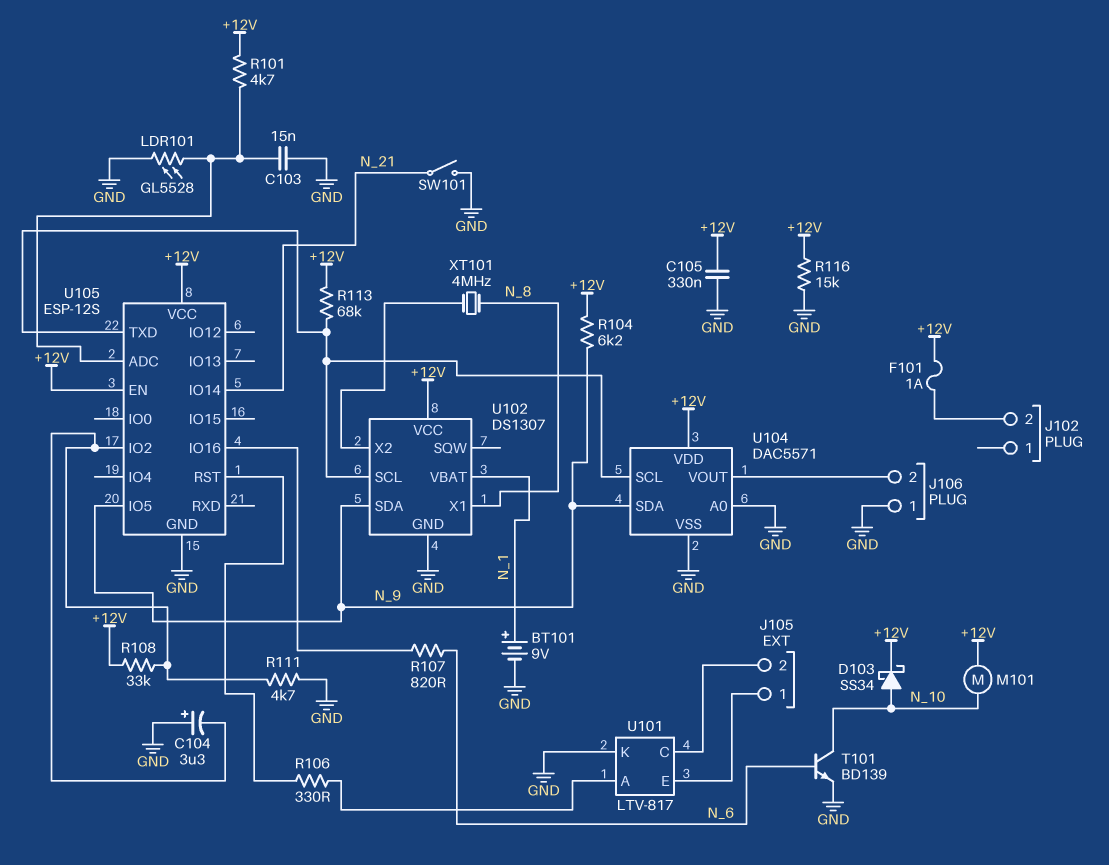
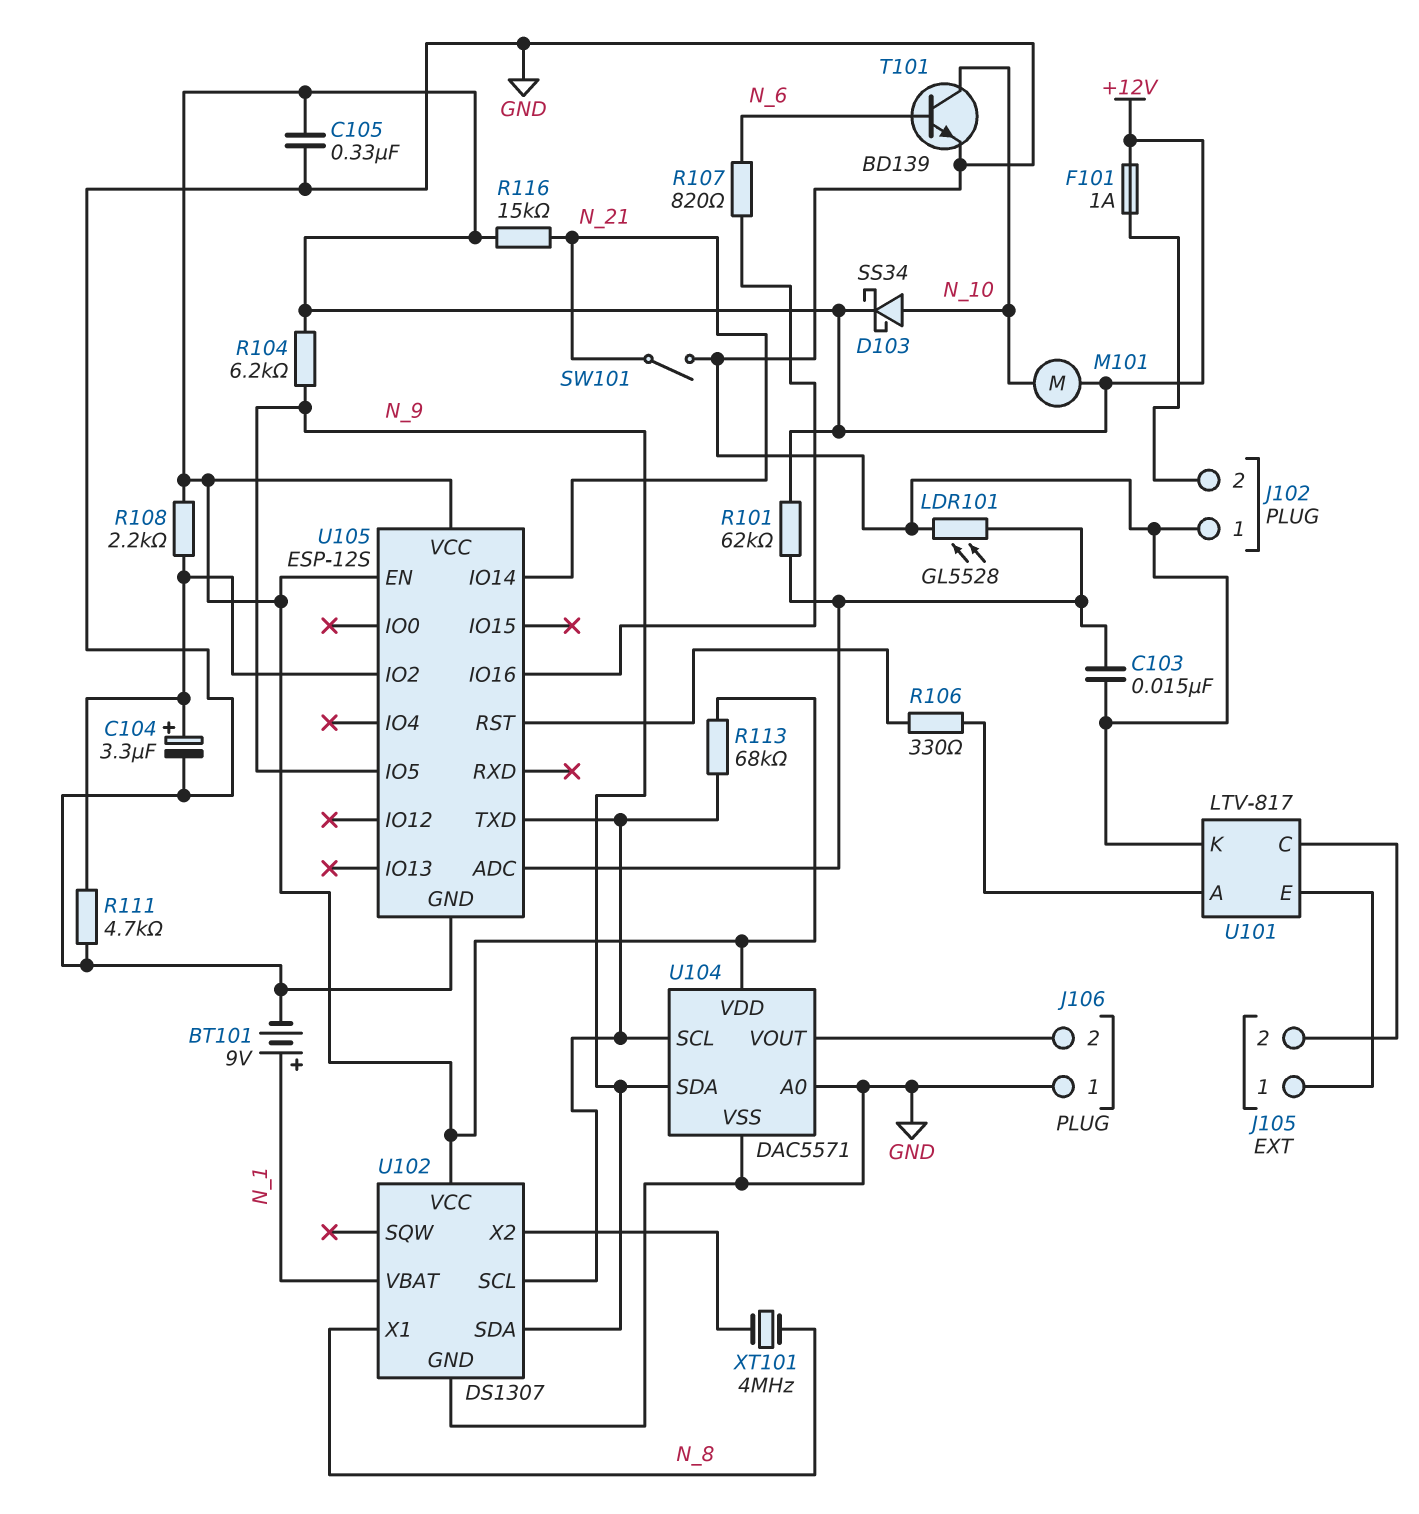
C104: 3.3uF (plus GND, minus U105/IO2) -> 3.3uF (plus U105/IO2, minus GND)
J102 pin 1: none -> GND
R101: 4.7k (+12V, U105/ADC) -> 62k (+12V, U105/ADC)
R108: 33k (+12V, U105/IO2) -> 2.2k (+12V, U105/IO2)
R116: 15k (+12V, GND) -> 15k (+12V, N_21)

